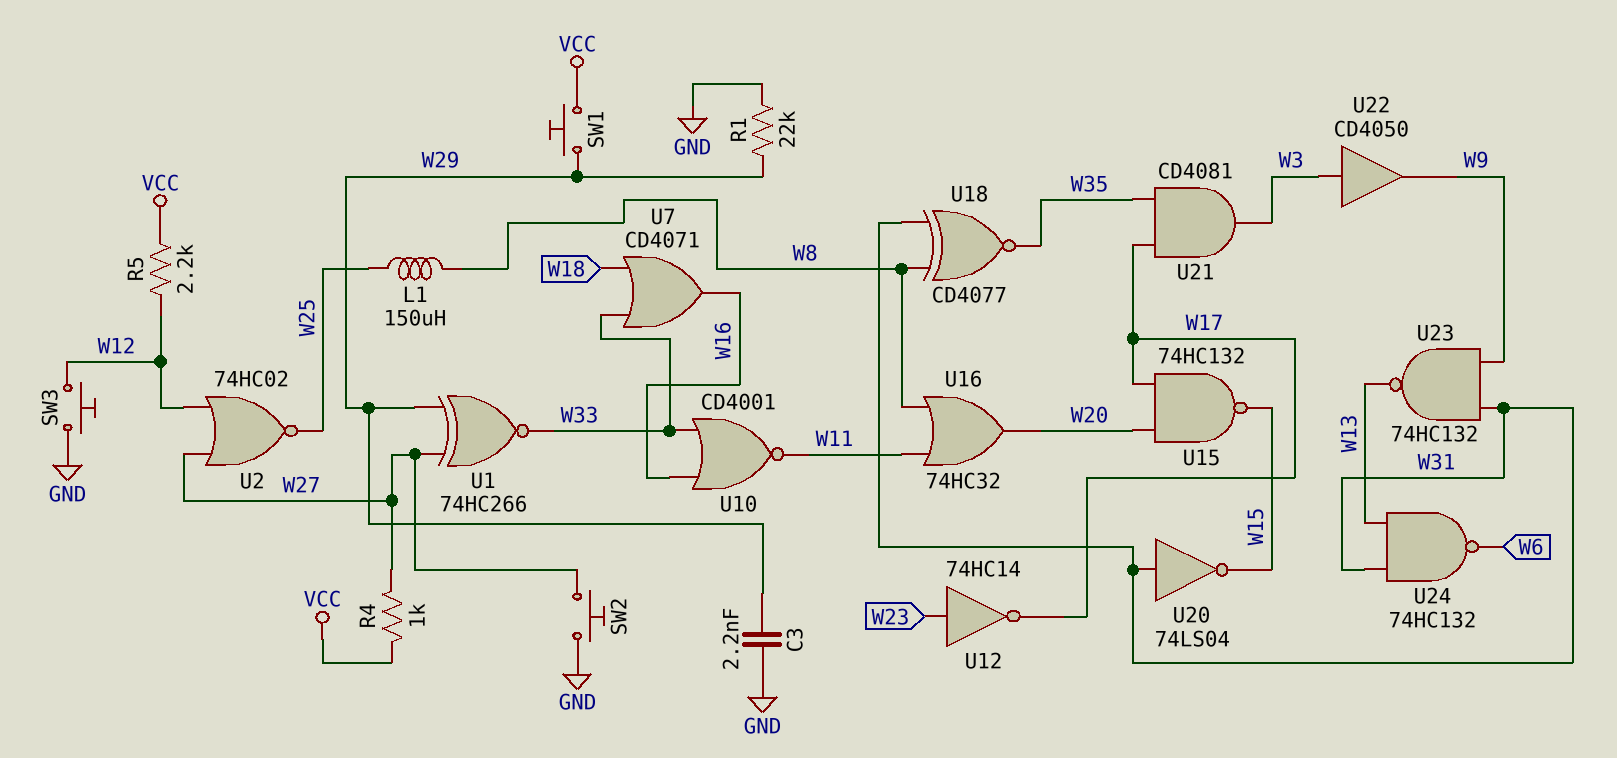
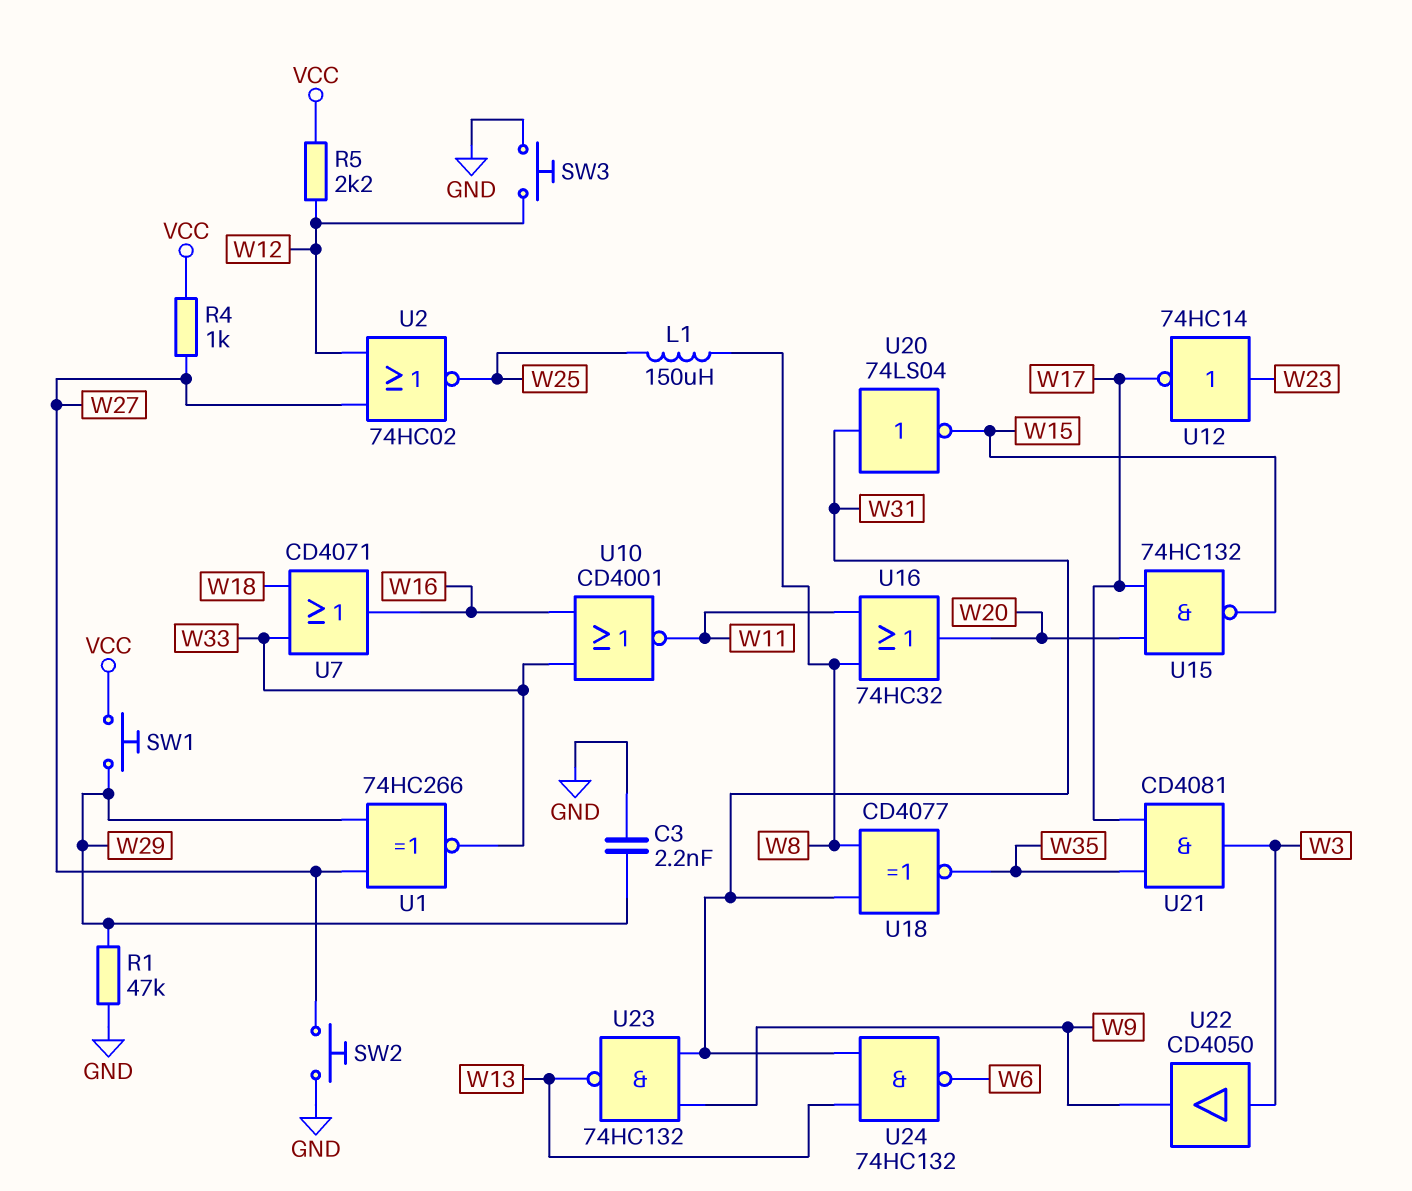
R1: 22k (GND, W29) -> 47k (GND, W29)

